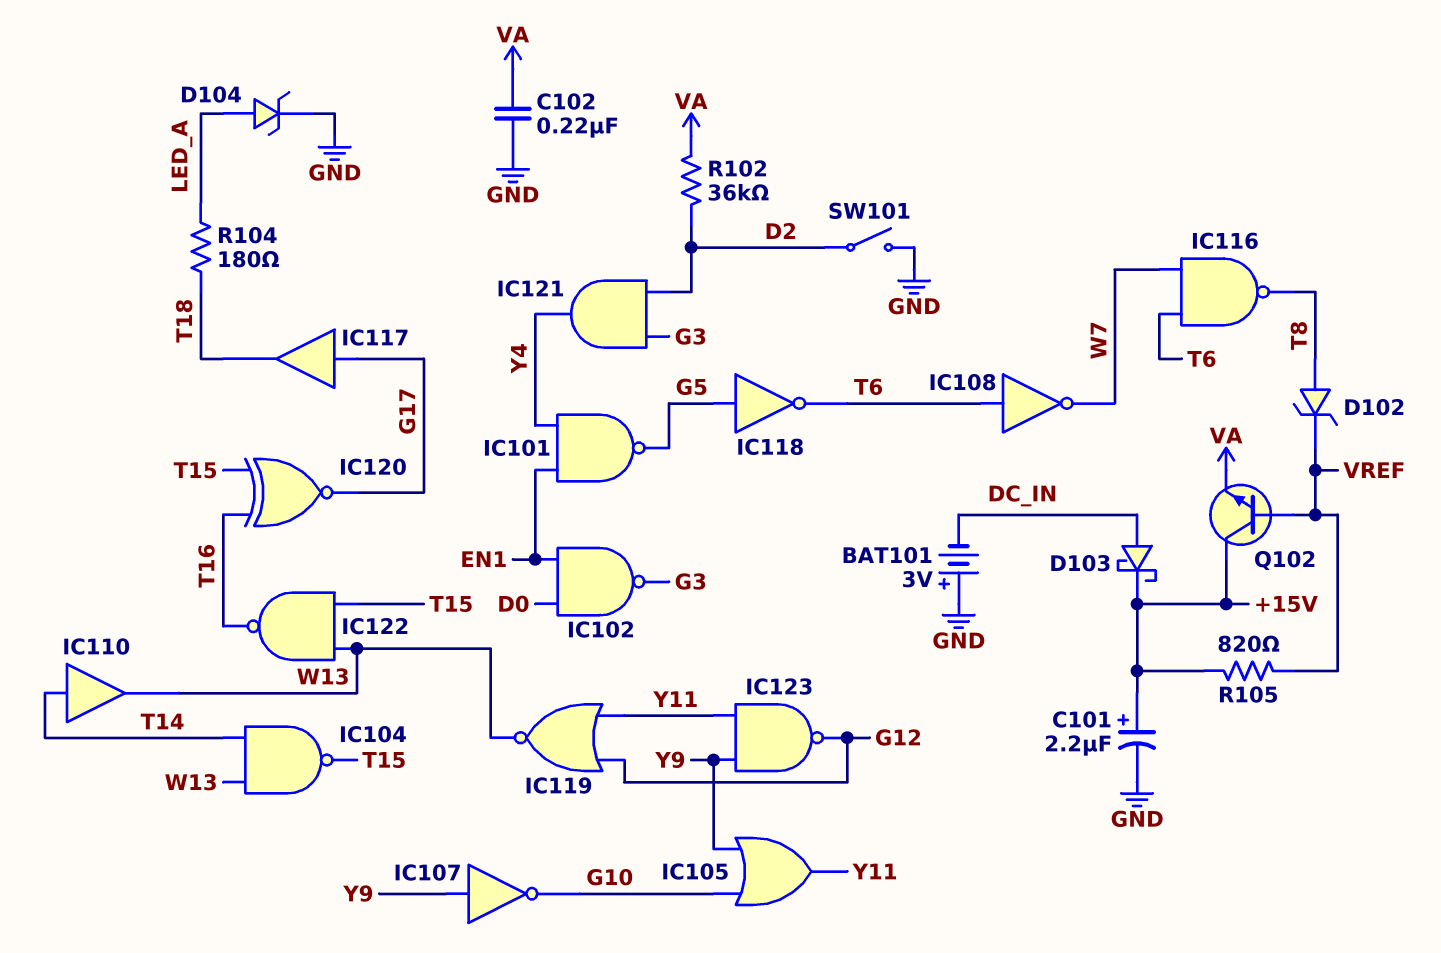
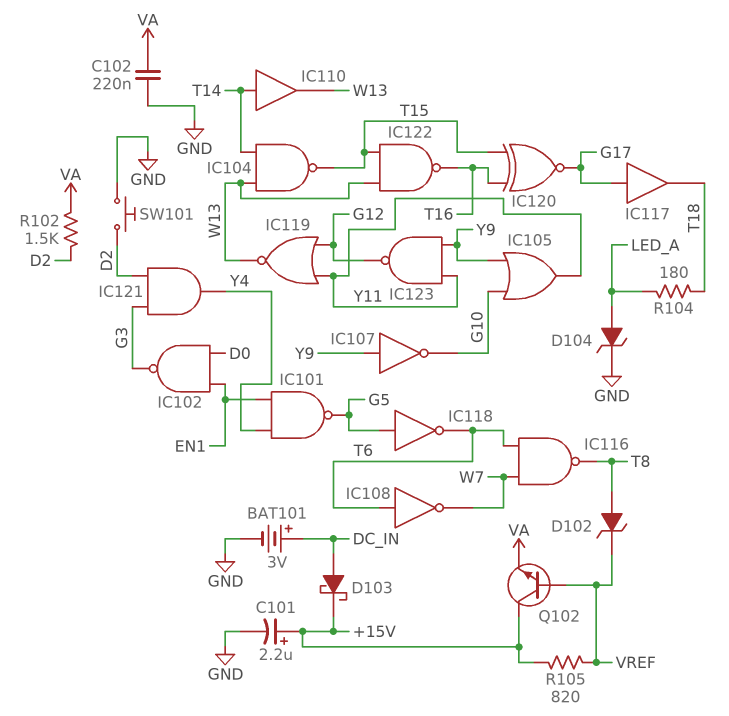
BAT101: 3V (plus GND, minus DC_IN) -> 3V (plus DC_IN, minus GND)
R102: 36k (D2, VA) -> 1.5k (D2, VA)
SW101: switch (D2, GND) -> button (D2, GND)

